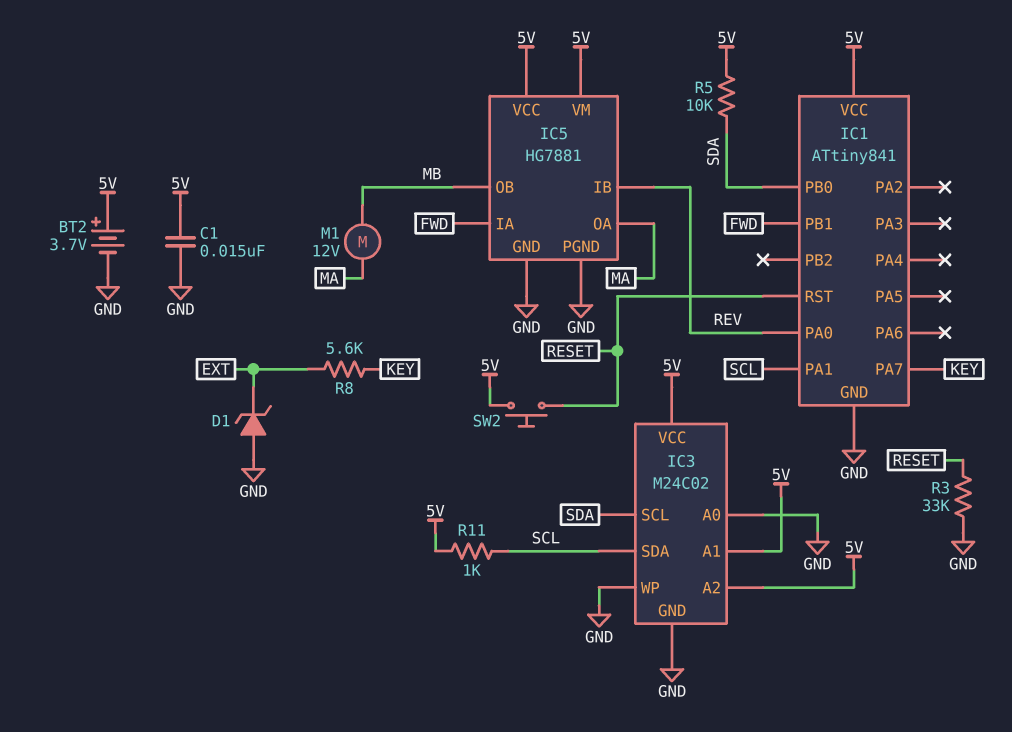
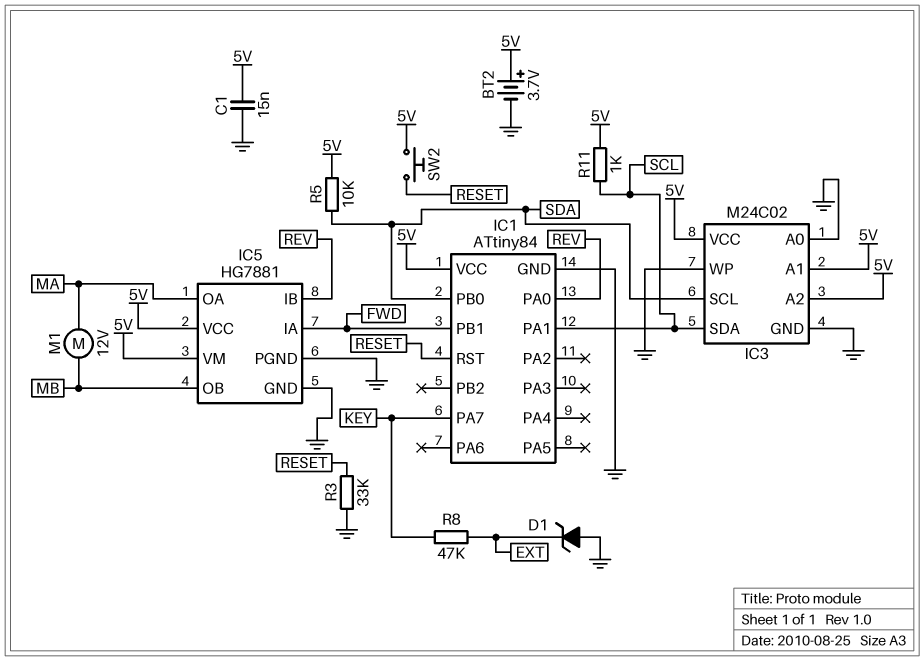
IC1: ATtiny841 -> ATtiny84
R8: 5.6k (EXT, KEY) -> 47k (EXT, KEY)

